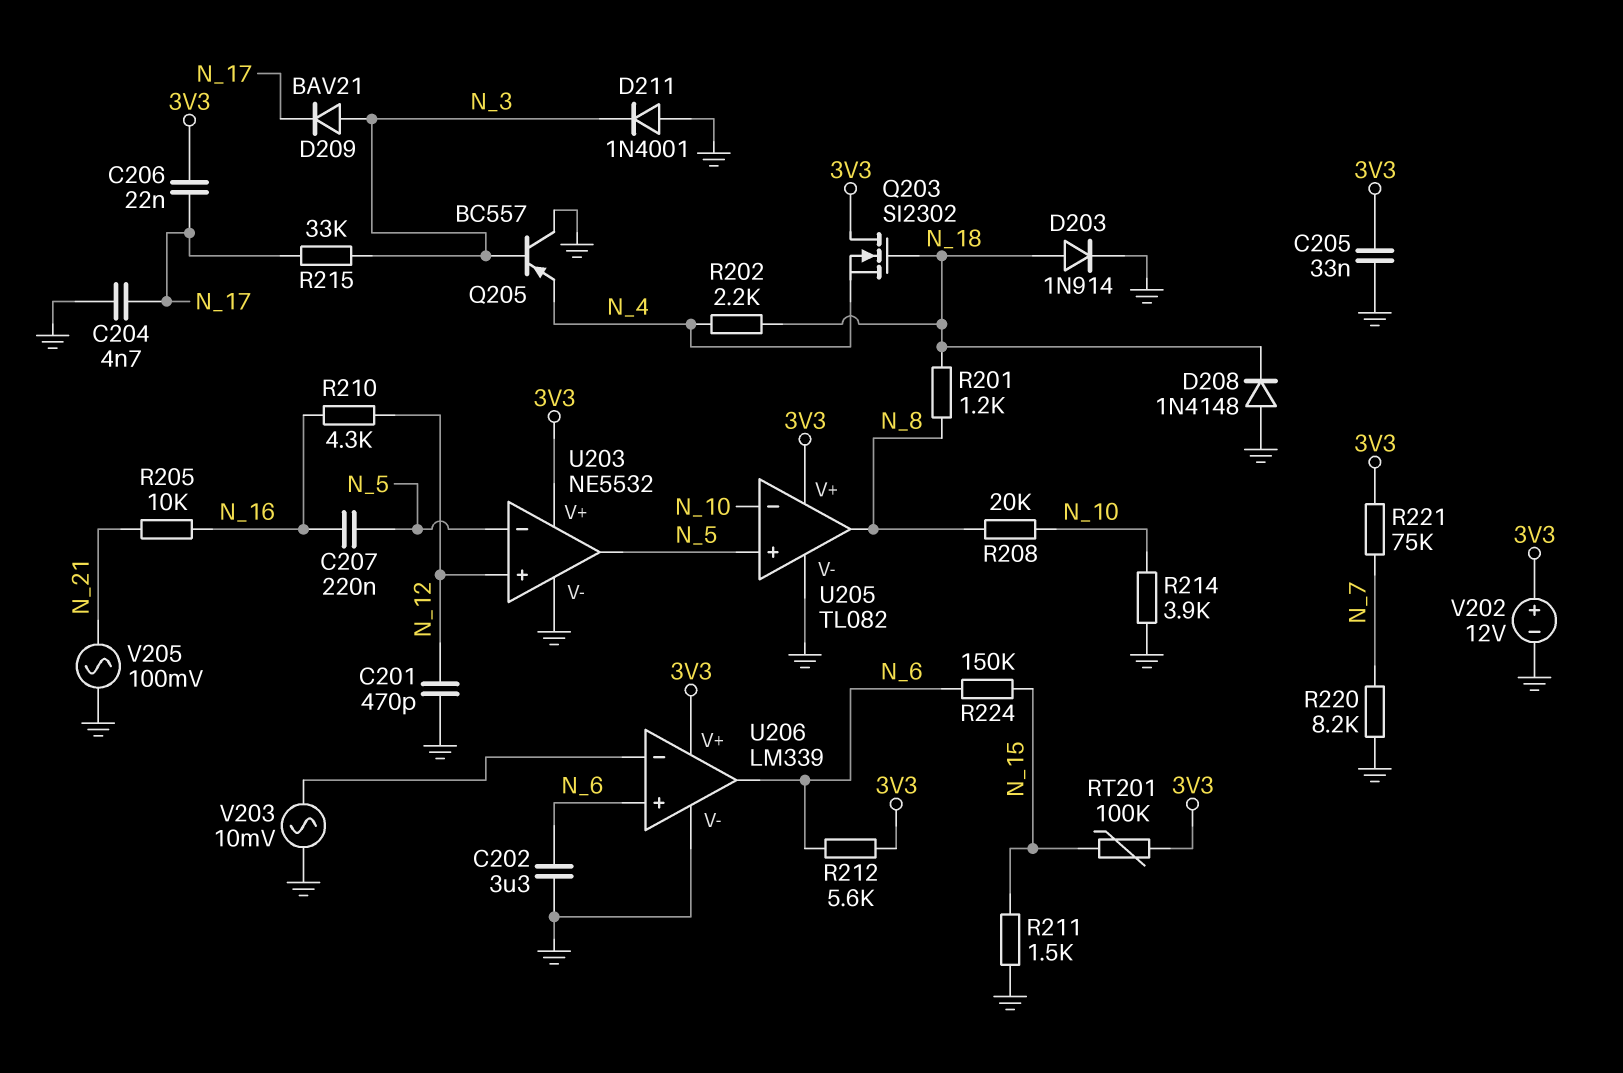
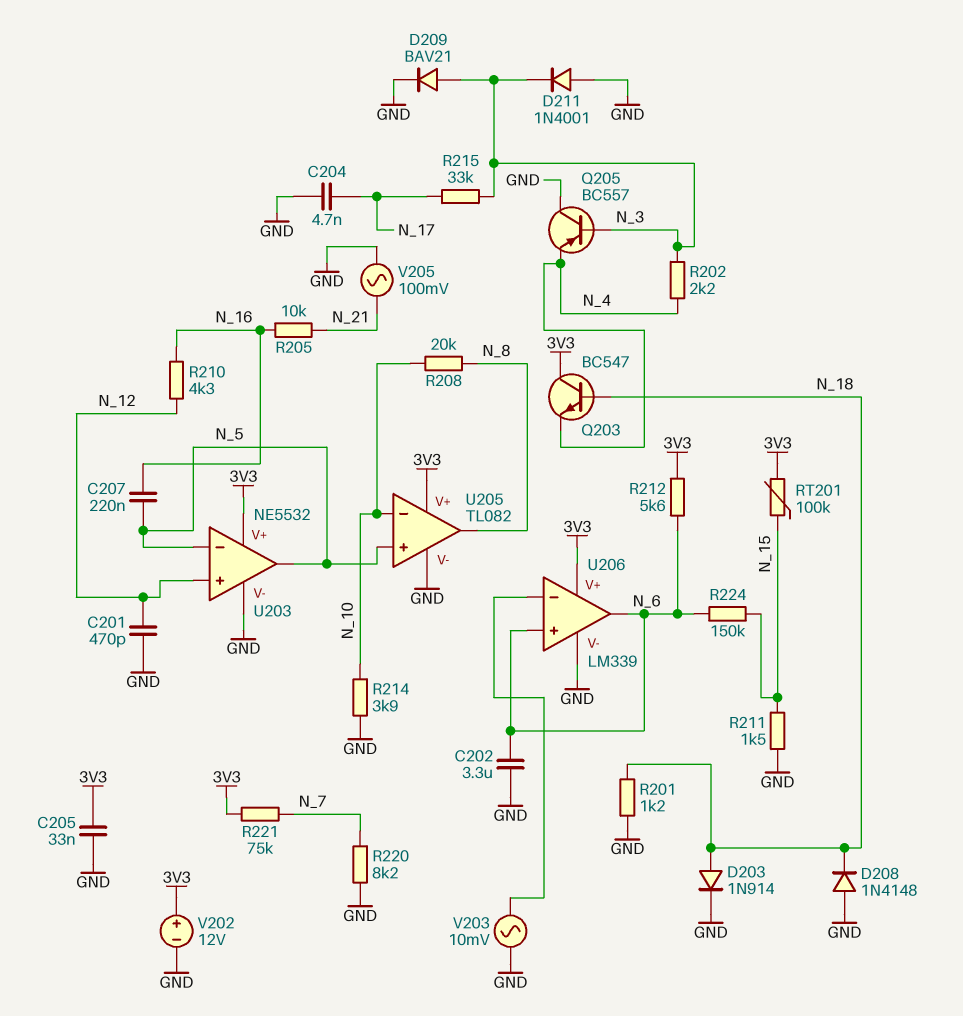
C206: 22nF (3V3, N_17) -> none
D209: diode BAV21 (A N_3, K N_17) -> diode BAV21 (A N_3, K GND)
Q203: NMOS SI2302 (G N_18, D 3V3, S N_4) -> NPN BC547 (B N_18, C 3V3, E N_4)
R201: 1.2k (N_8, N_18) -> 1.2k (GND, N_18)
R202: 2.2k (N_4, N_18) -> 2.2k (N_3, N_4)

